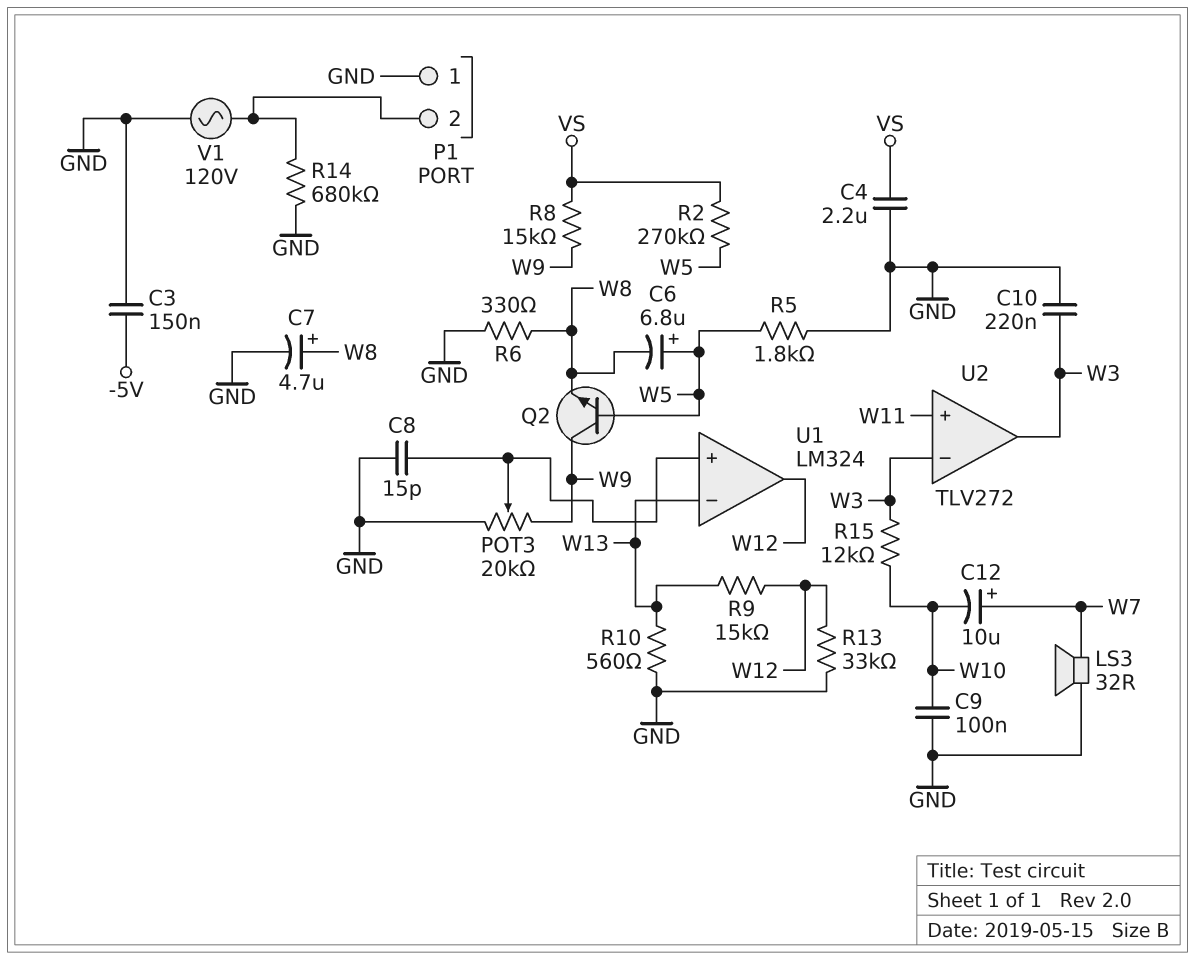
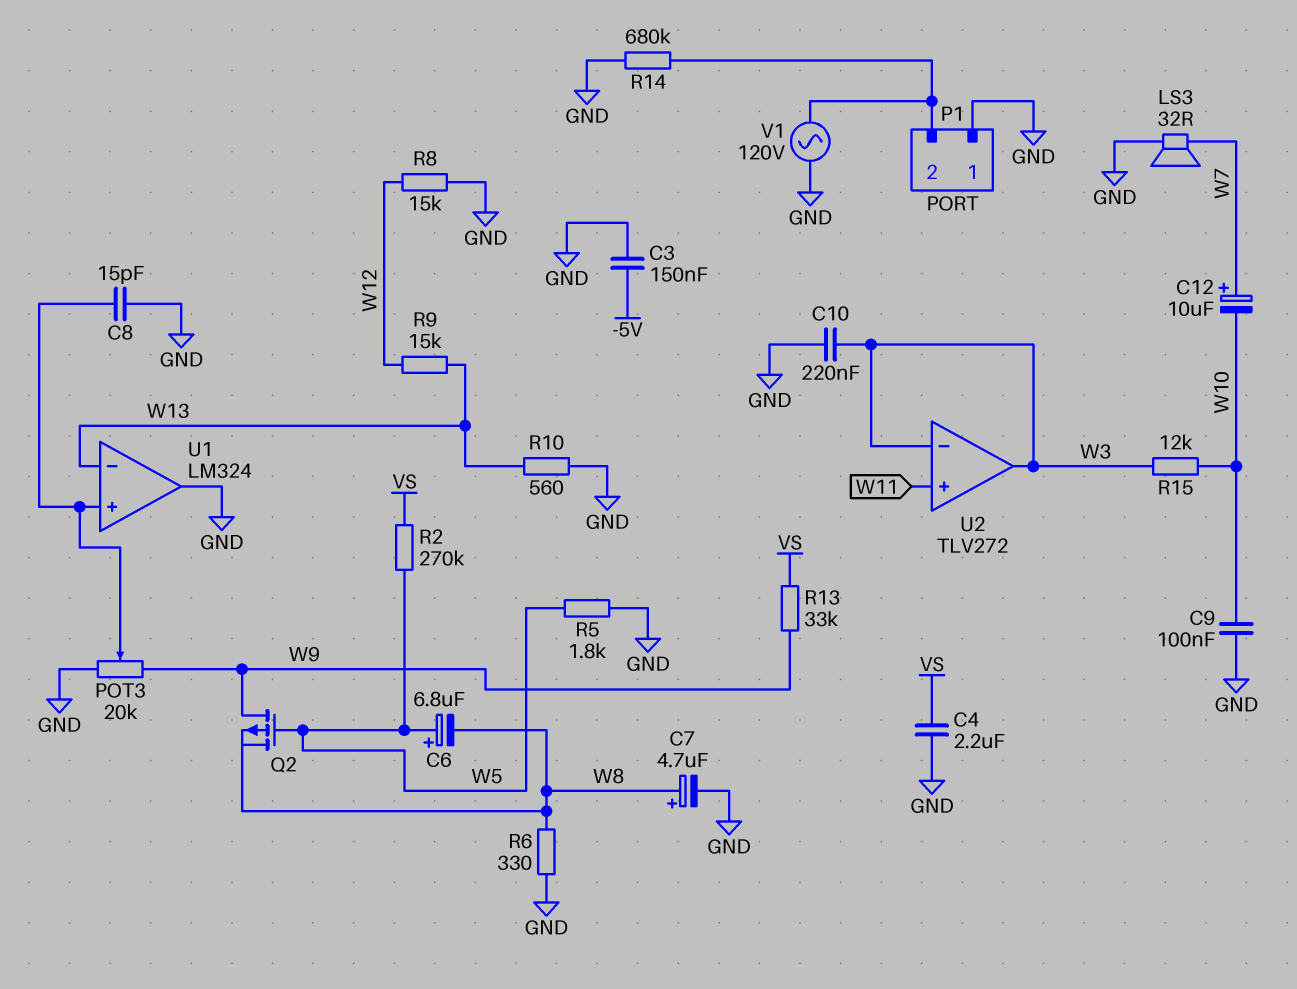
Q2: NPN (B W5, C W9, E W8) -> PMOS (G W5, D W9, S W8)
R8: 15k (VS, W9) -> 15k (GND, W12)
R13: 33k (GND, W12) -> 33k (VS, W9)
U1 pin out: W12 -> GND

